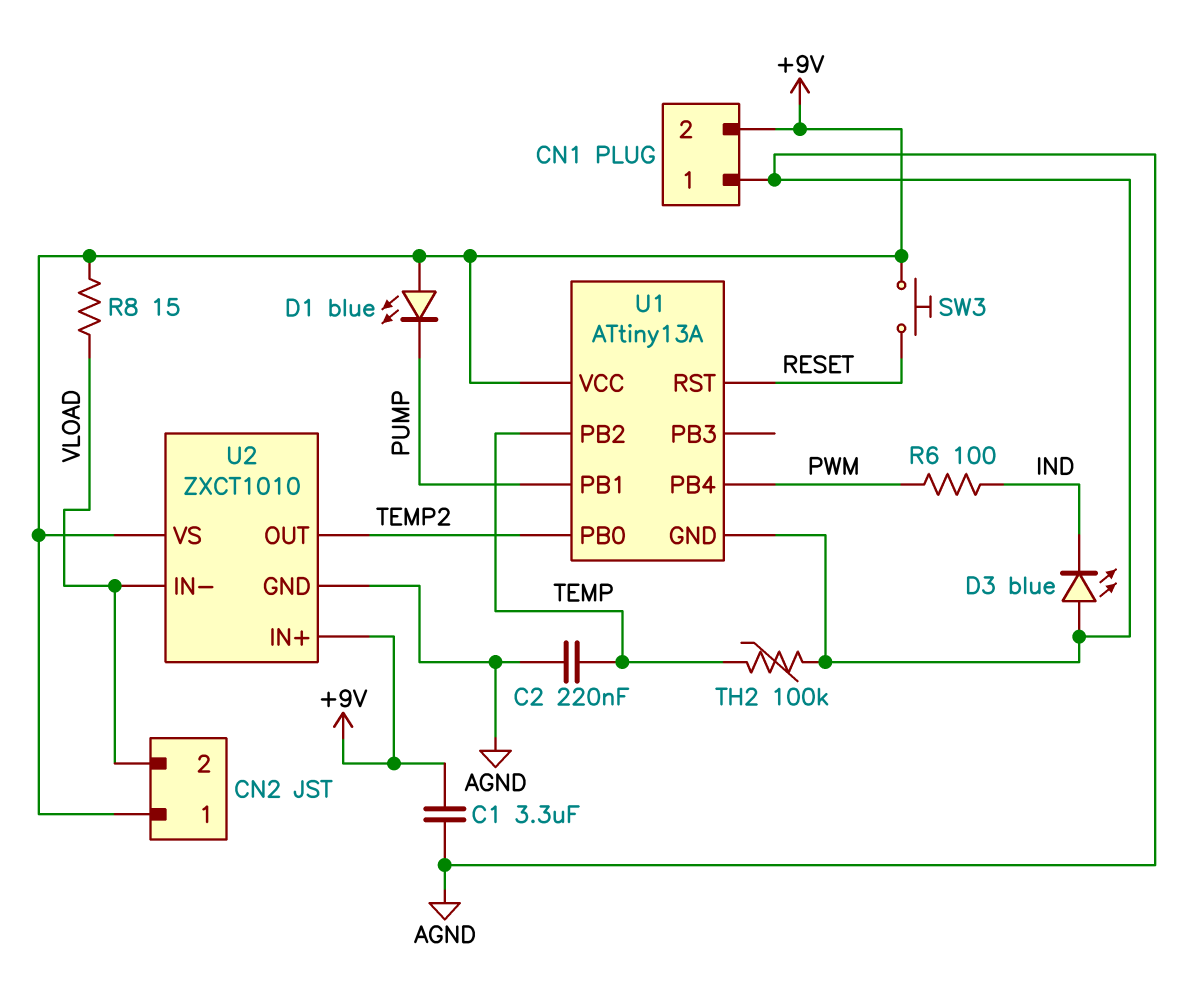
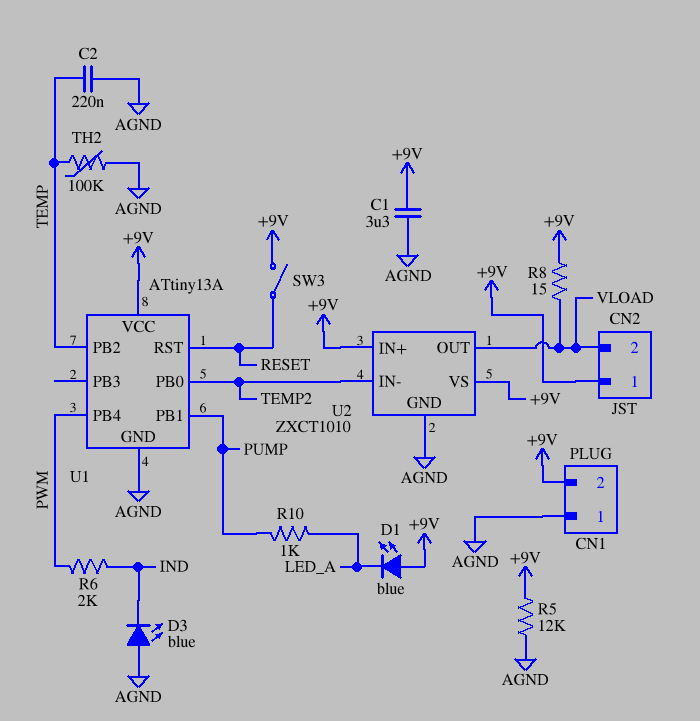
D1: LED blue (A +9V, K PUMP) -> LED blue (A +9V, K LED_A)
R5: none -> 12k (+9V, AGND)
R6: 100 (IND, PWM) -> 2k (IND, PWM)
R10: none -> 1k (LED_A, PUMP)
SW3: button (+9V, RESET) -> switch (+9V, RESET)
U2 pin IN-: VLOAD -> TEMP2
U2 pin OUT: TEMP2 -> VLOAD

